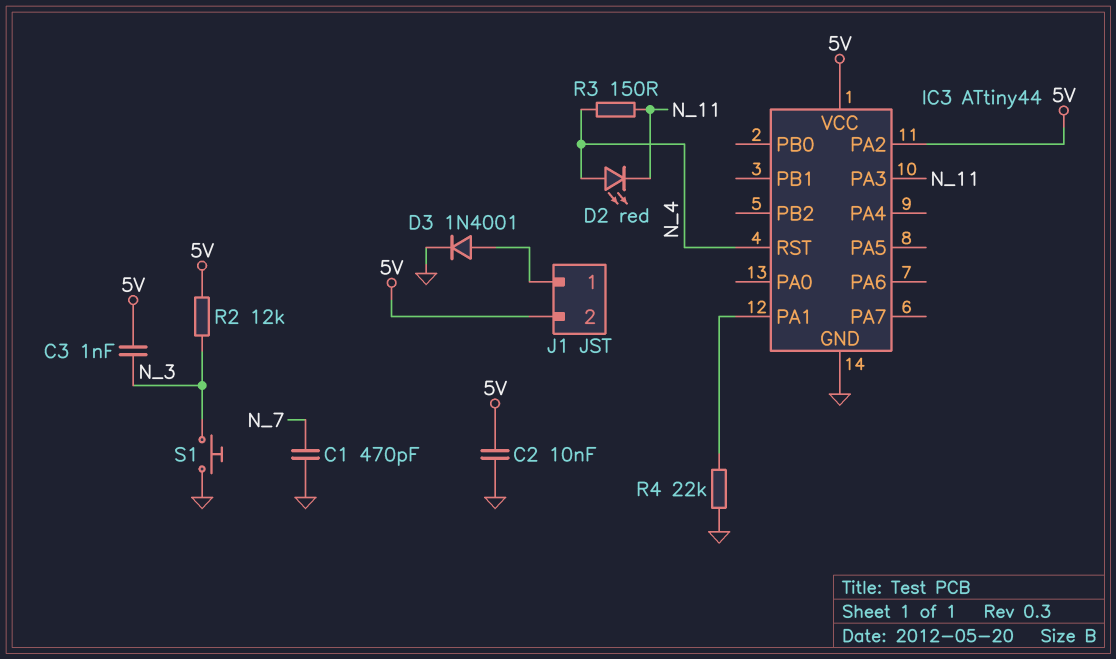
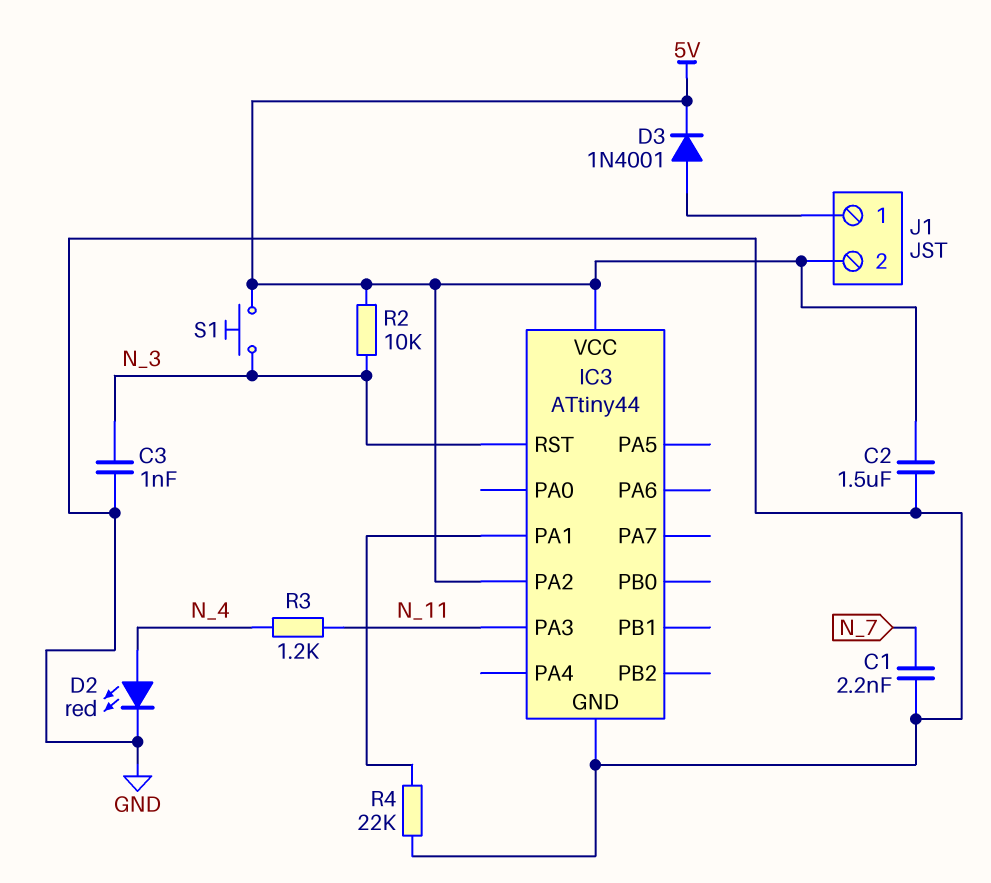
C1: 470pF (GND, N_7) -> 2.2nF (GND, N_7)
C2: 10nF (5V, GND) -> 1.5uF (5V, GND)
C3: 1nF (5V, N_3) -> 1nF (GND, N_3)
D2: LED red (A N_4, K N_11) -> LED red (A N_4, K GND)
D3: diode 1N4001 (A J1/1, K GND) -> diode 1N4001 (A J1/1, K 5V)
IC3 pin RST: N_4 -> N_3
R2: 12k (5V, N_3) -> 10k (5V, N_3)
R3: 150 (N_4, N_11) -> 1.2k (N_4, N_11)
S1: button (GND, N_3) -> button (5V, N_3)

